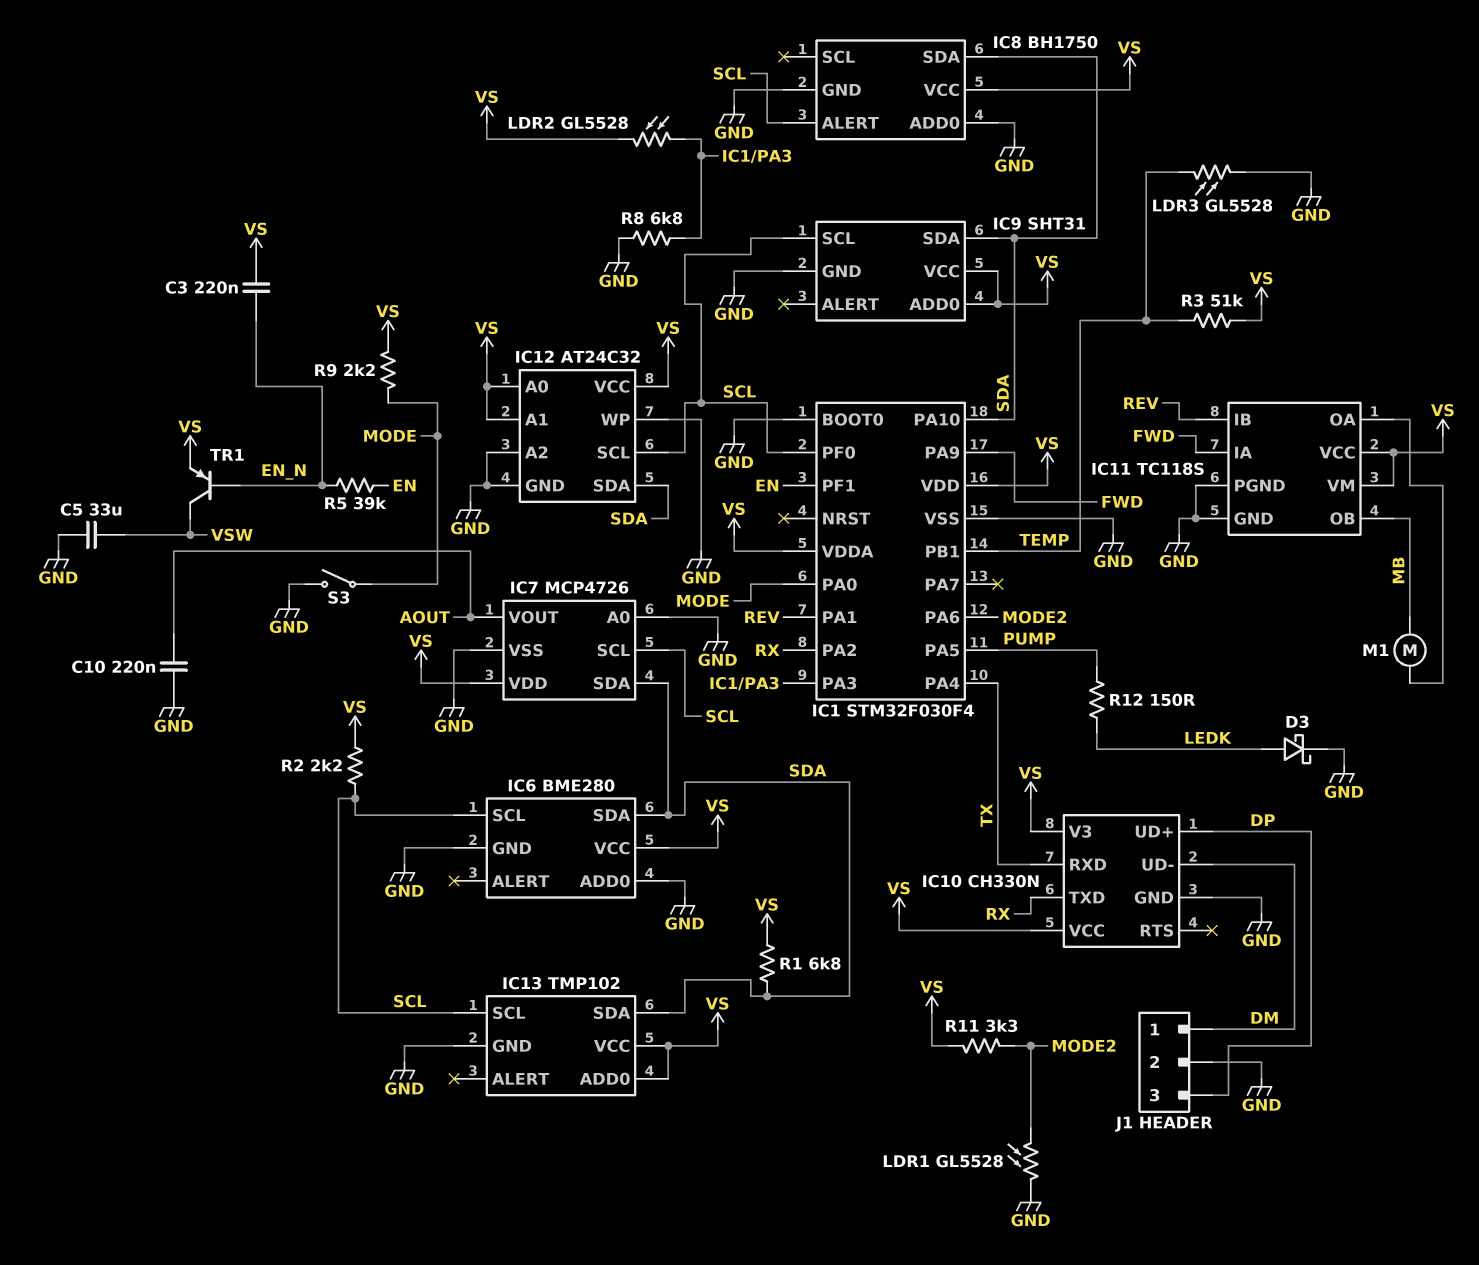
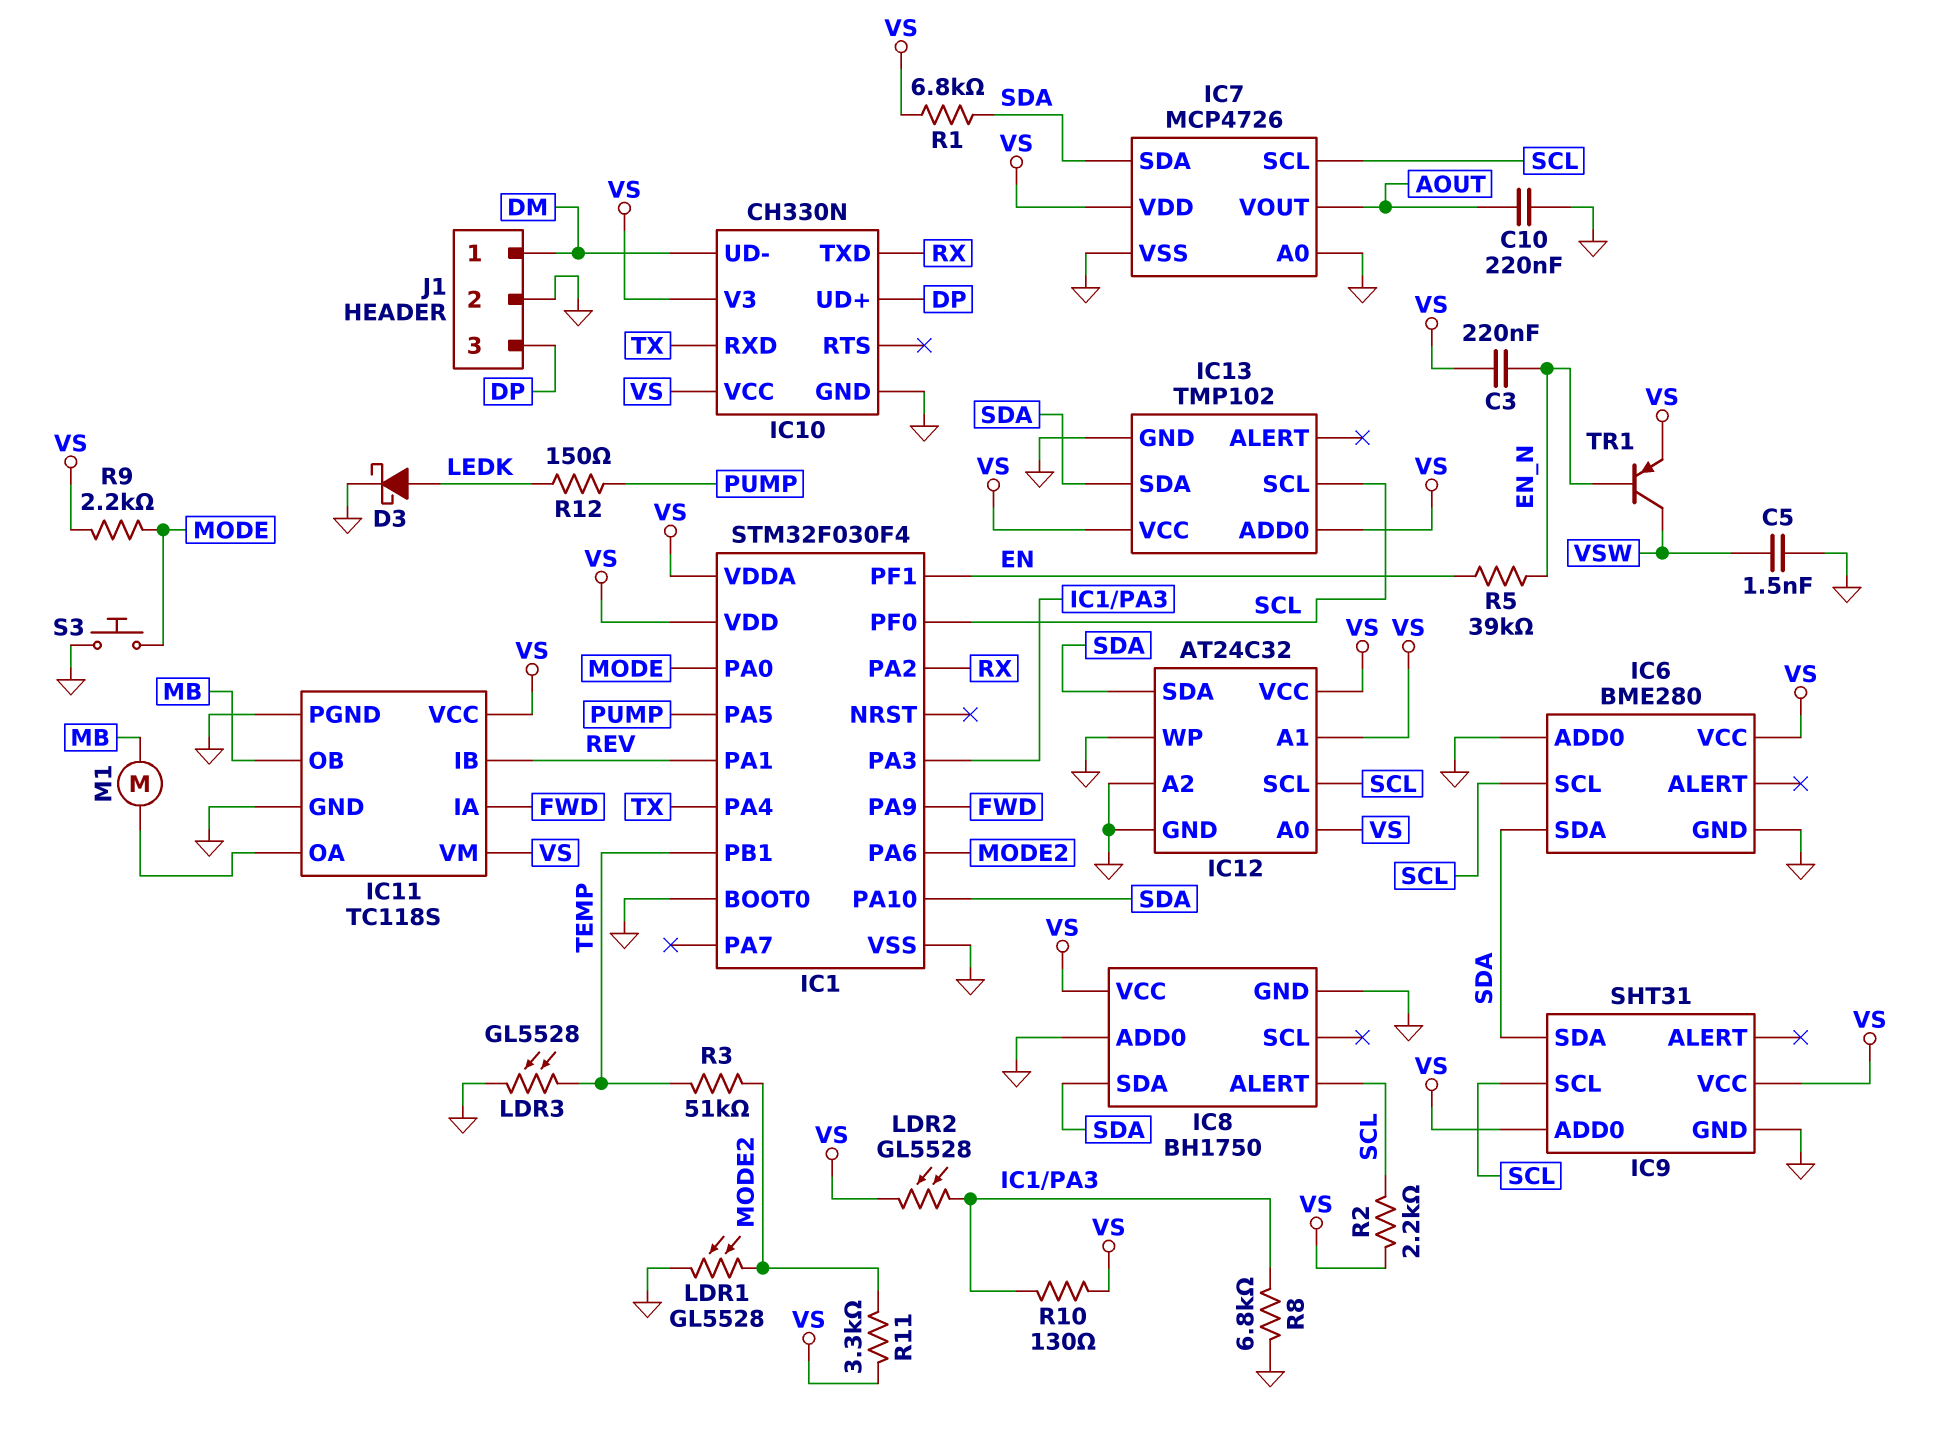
C5: 33uF (GND, VSW) -> 1.5nF (GND, VSW)
R3: 51k (TEMP, VS) -> 51k (MODE2, TEMP)
R10: none -> 130 (IC1/PA3, VS)
S3: switch (GND, MODE) -> button (GND, MODE)

